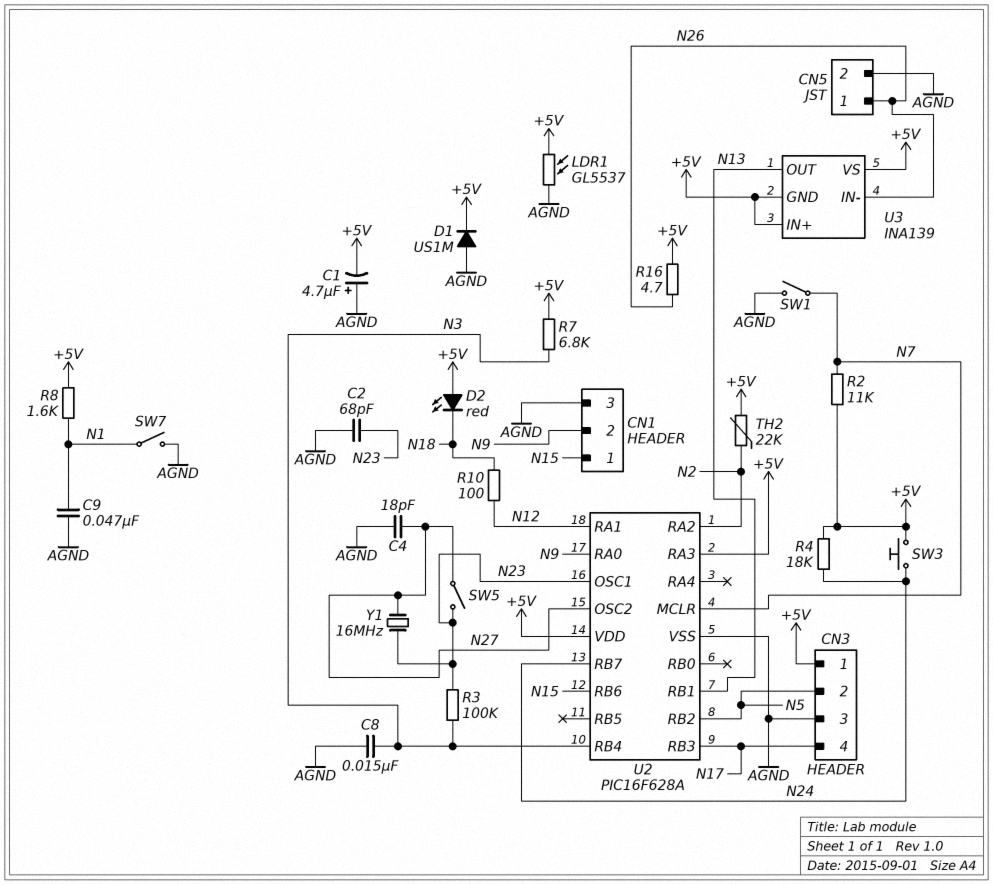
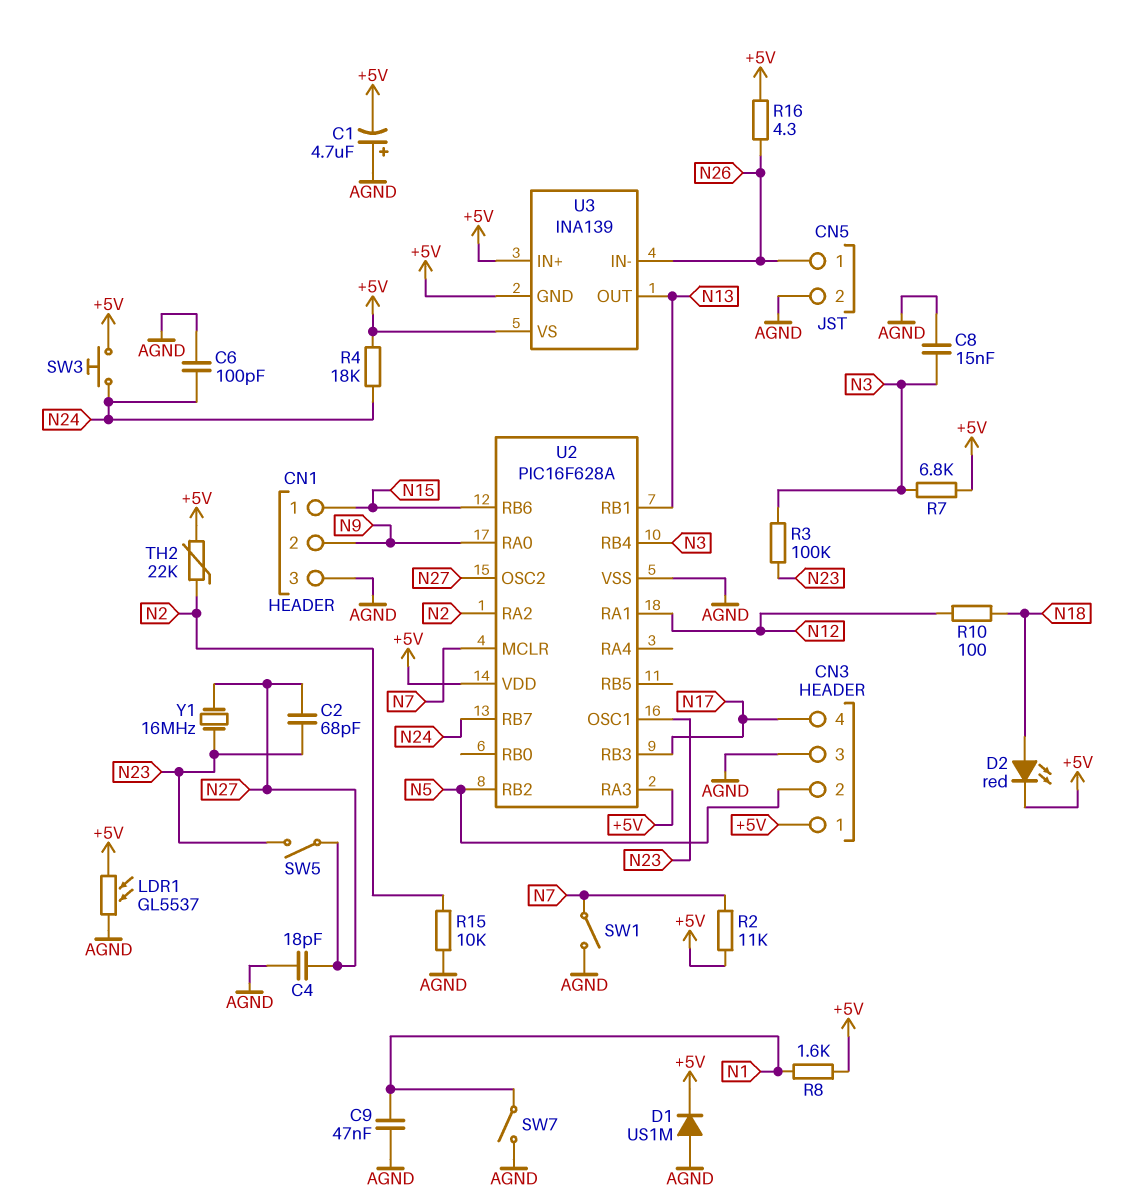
C2: 68pF (AGND, N23) -> 68pF (N23, N27)
C6: none -> 100pF (AGND, N24)
D2: LED red (A +5V, K N18) -> LED red (A N18, K +5V)
R15: none -> 10k (AGND, N2)
R16: 4.7 (+5V, N26) -> 4.3 (+5V, N26)

